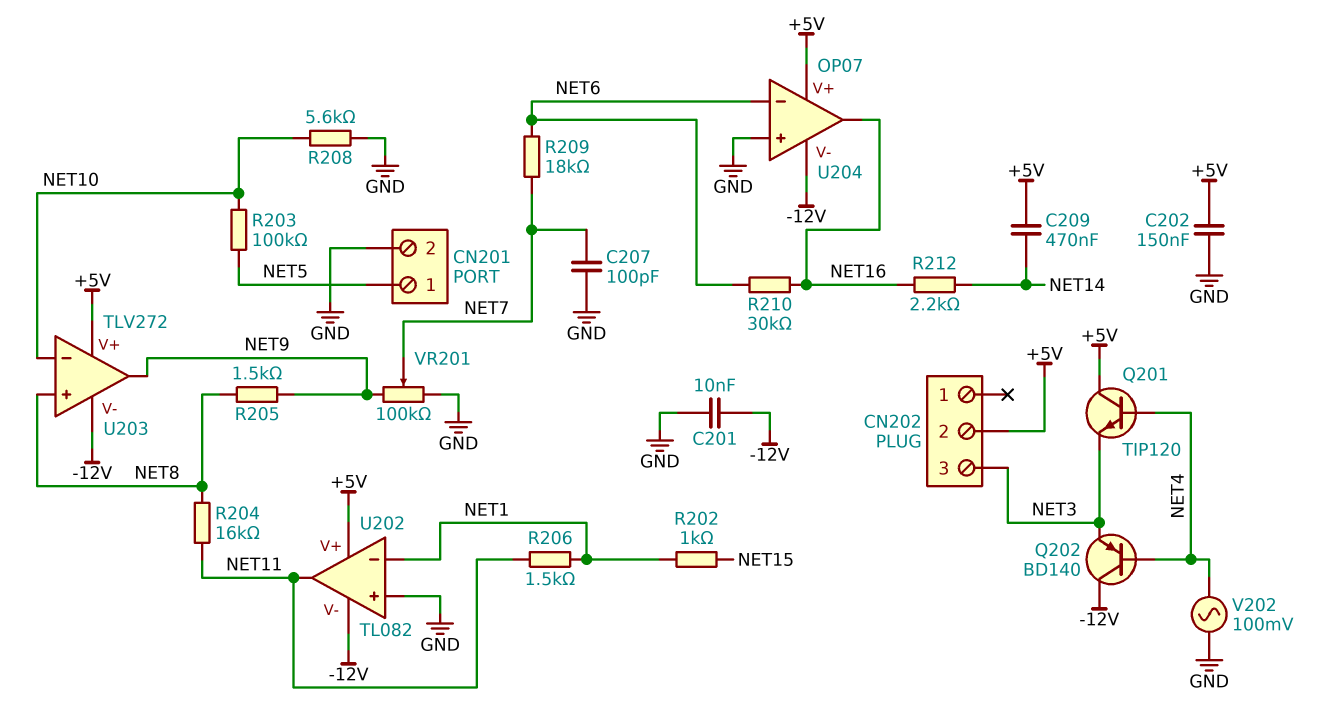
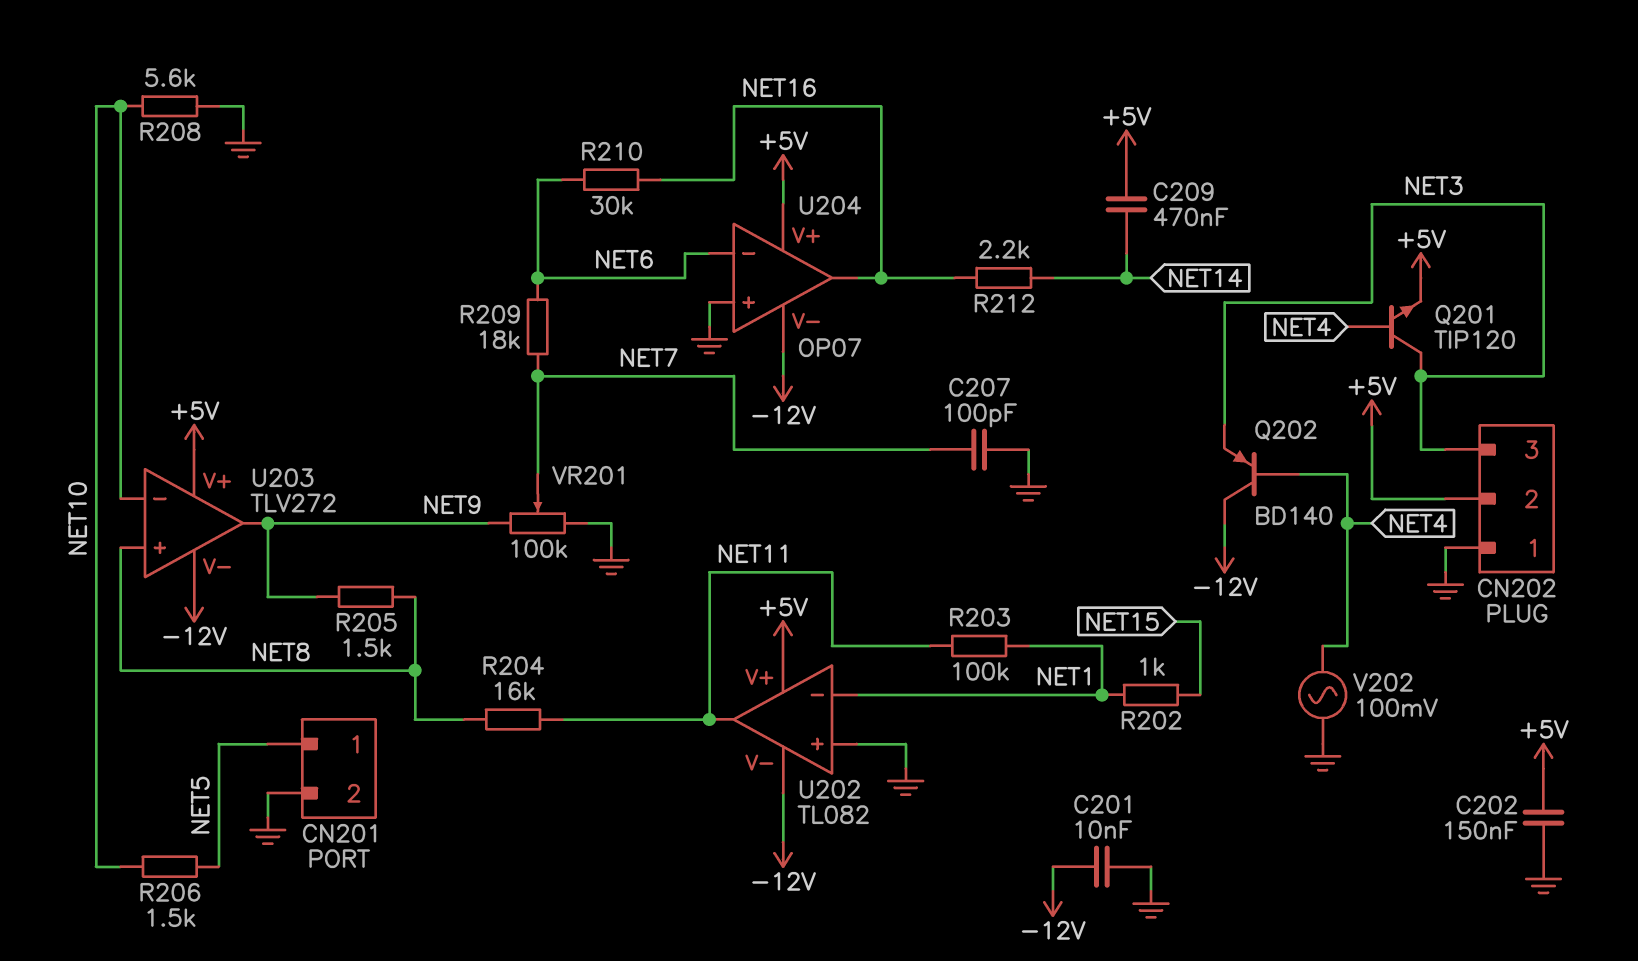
CN202 pin 1: none -> GND
Q201: NPN TIP120 (B NET4, C +5V, E NET3) -> NPN TIP120 (B NET4, C NET3, E +5V)
R203: 100k (NET5, NET10) -> 100k (NET1, NET11)
R206: 1.5k (NET1, NET11) -> 1.5k (NET5, NET10)

